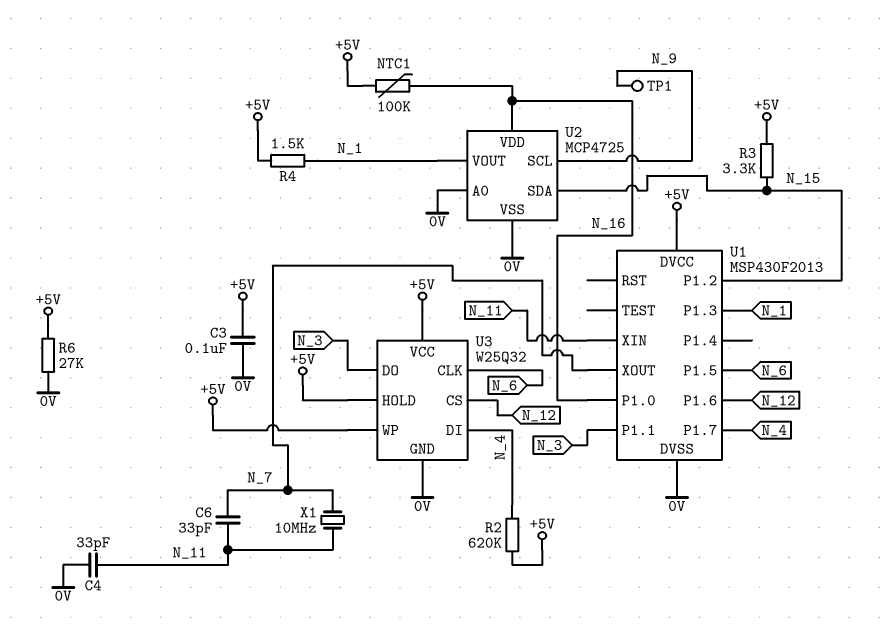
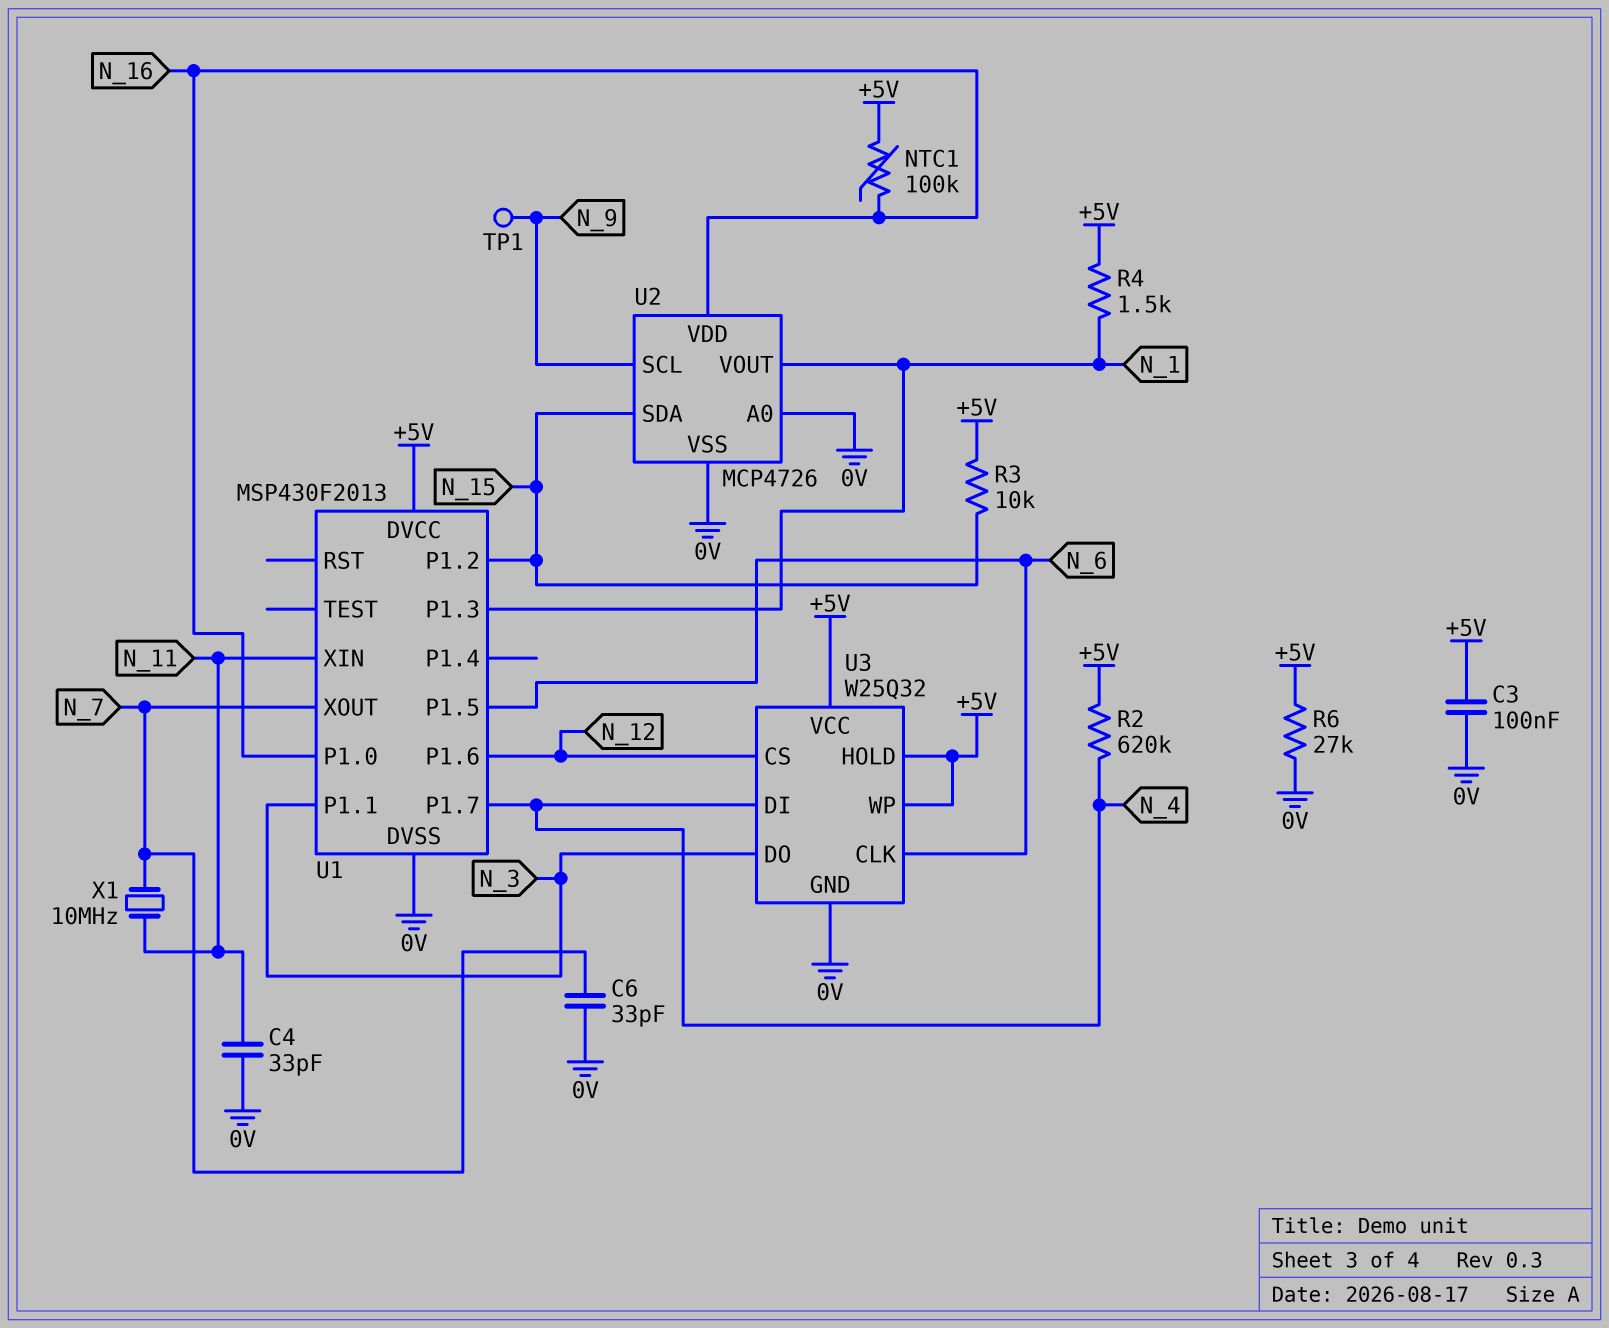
C6: 33pF (N_7, N_11) -> 33pF (0V, N_7)
R3: 3.3k (+5V, N_15) -> 10k (+5V, N_15)
U2: MCP4725 -> MCP4726

